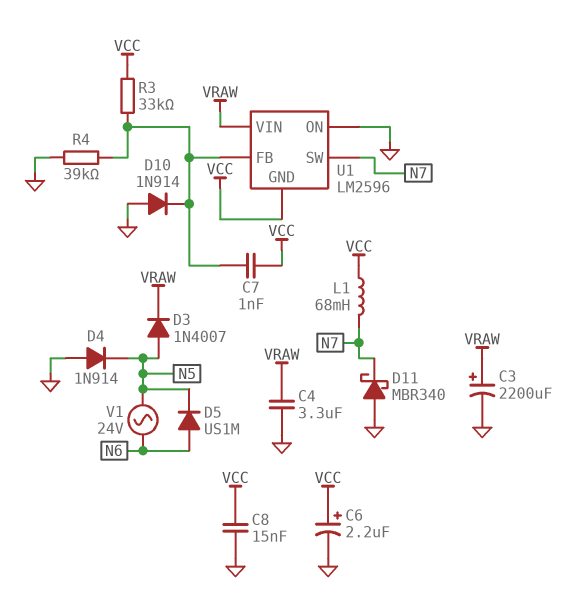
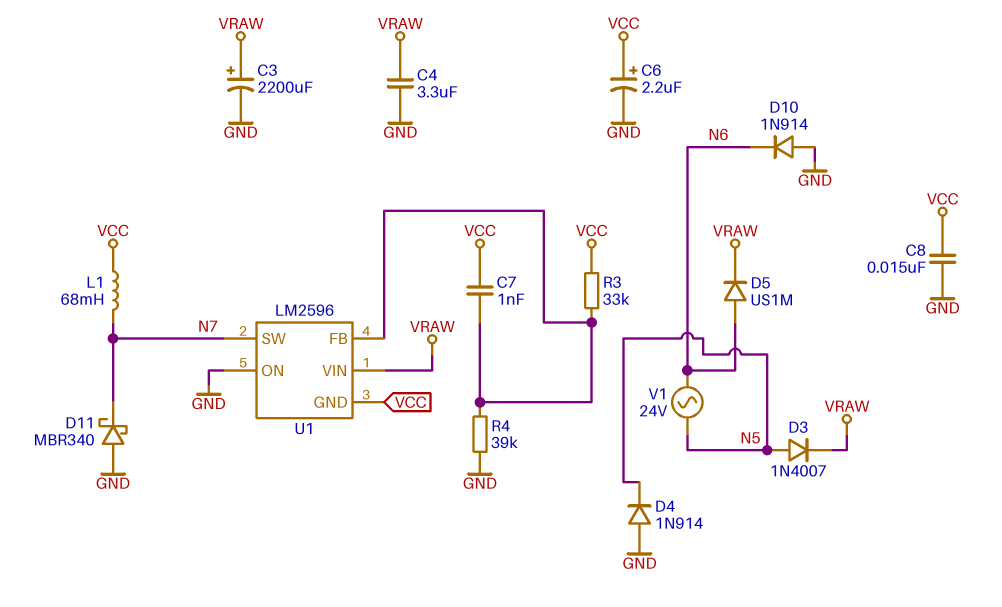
D5: diode US1M (A N6, K N5) -> diode US1M (A N6, K VRAW)
D10: diode 1N914 (A GND, K U1/FB) -> diode 1N914 (A GND, K N6)

